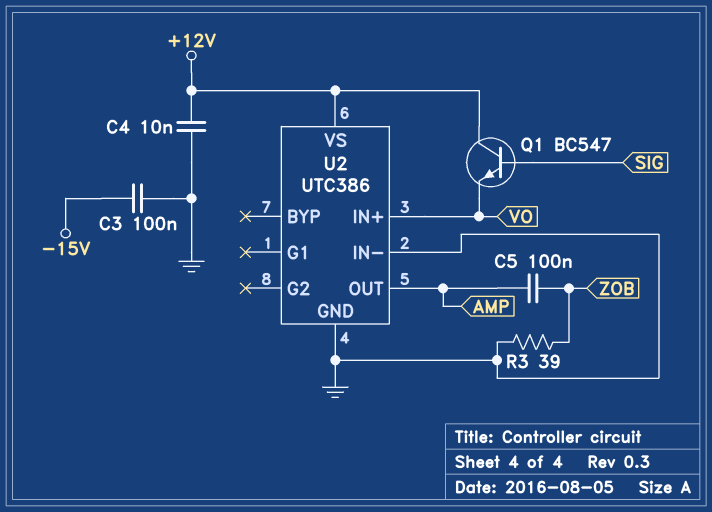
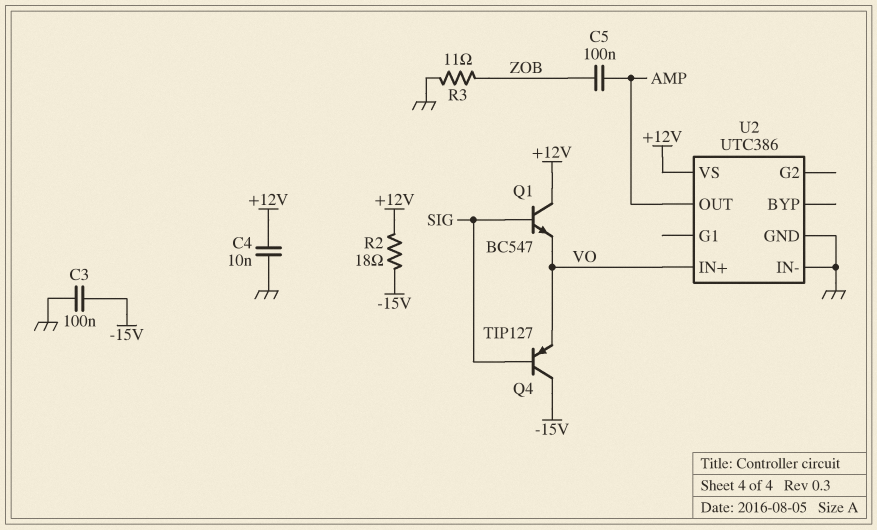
Q4: none -> PNP TIP127 (B SIG, C -15V, E VO)
R2: none -> 18 (+12V, -15V)
R3: 39 (GND, ZOB) -> 11 (GND, ZOB)

